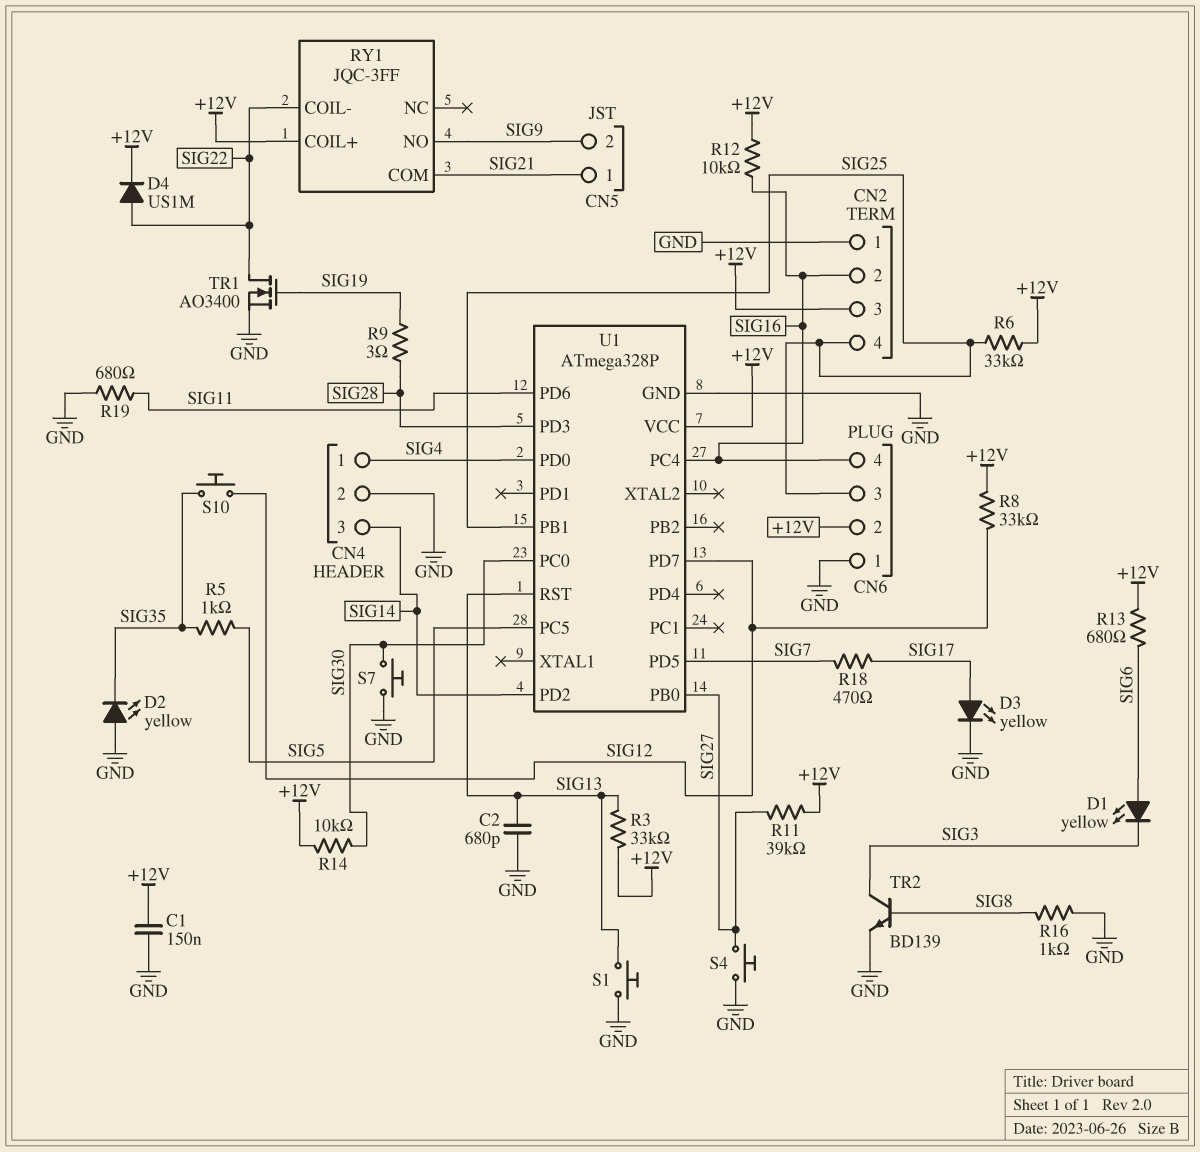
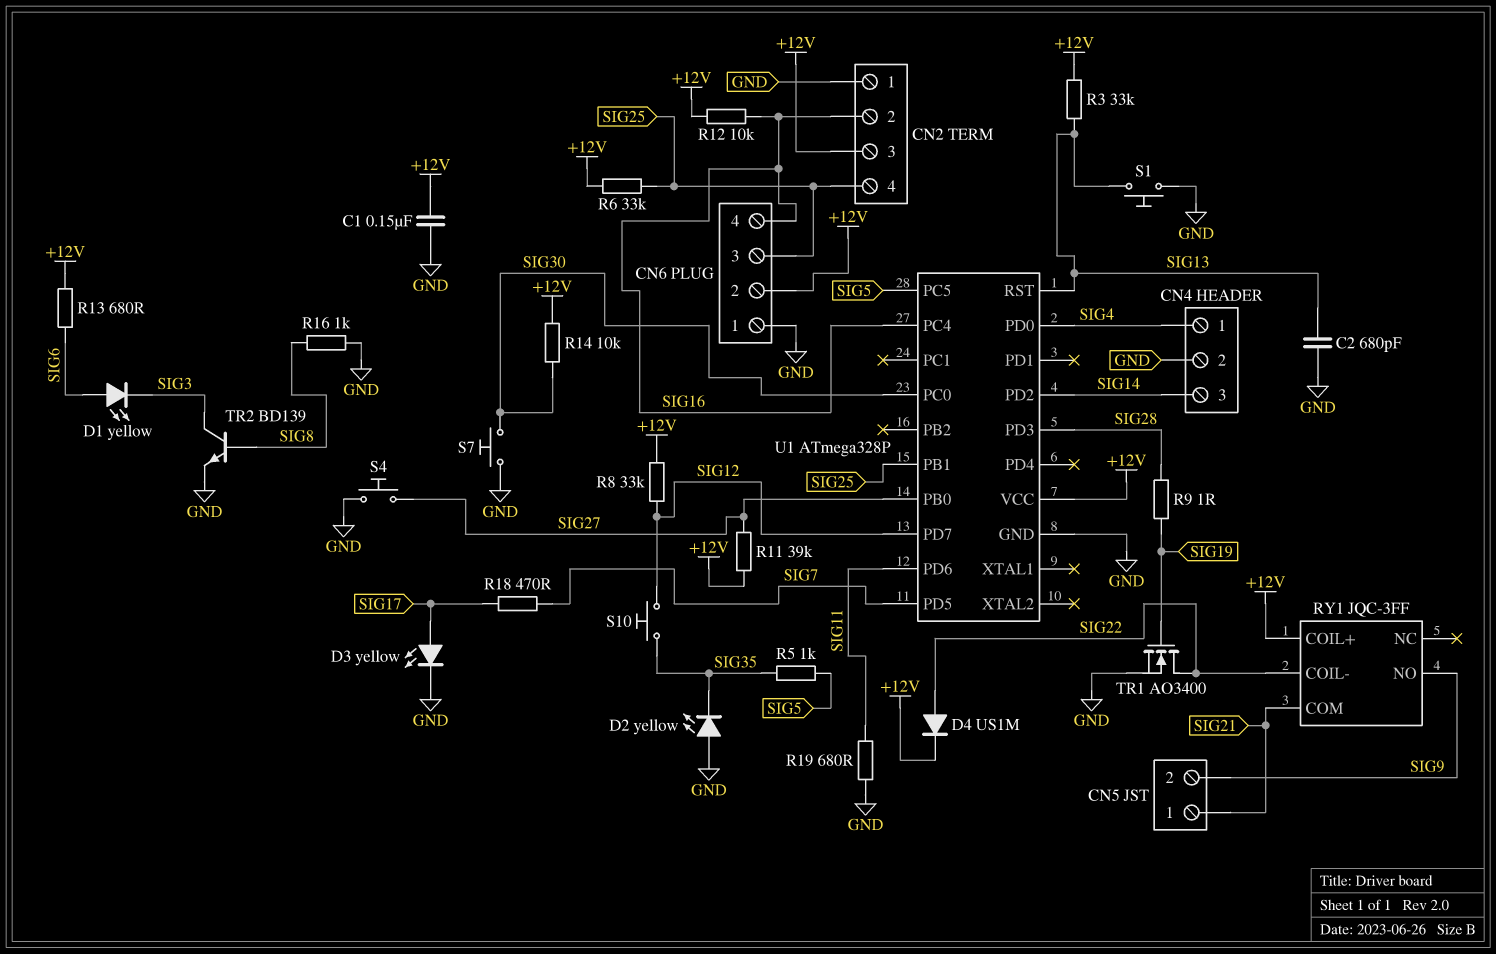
R9: 3 (SIG19, SIG28) -> 1 (SIG19, SIG28)

